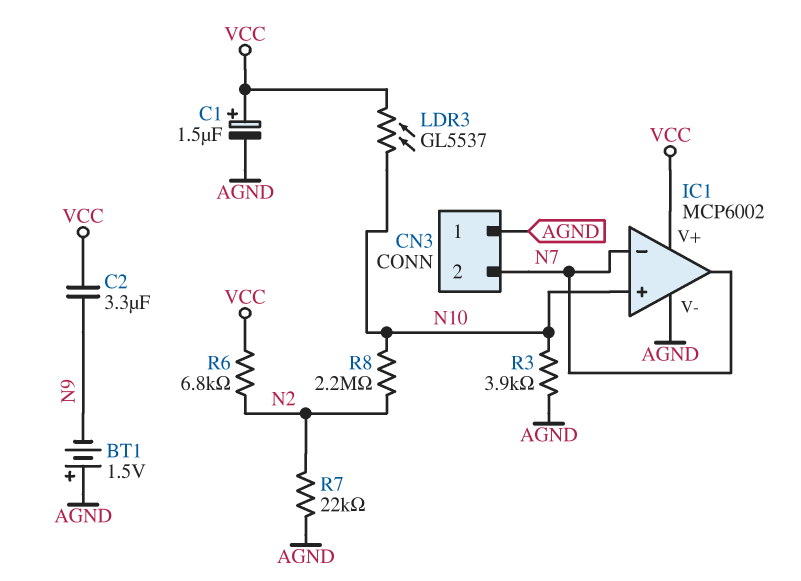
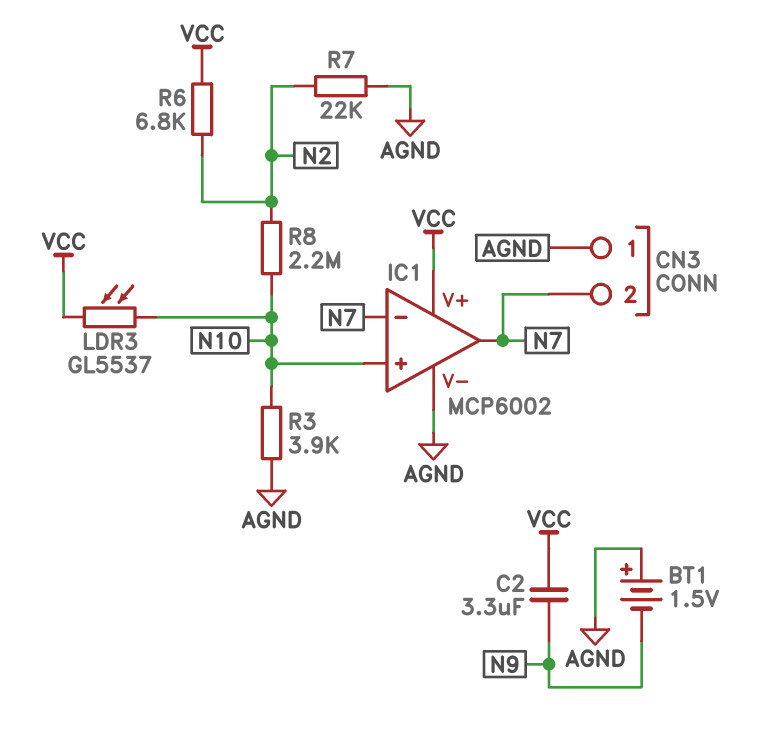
C1: 1.5uF (plus VCC, minus AGND) -> none

